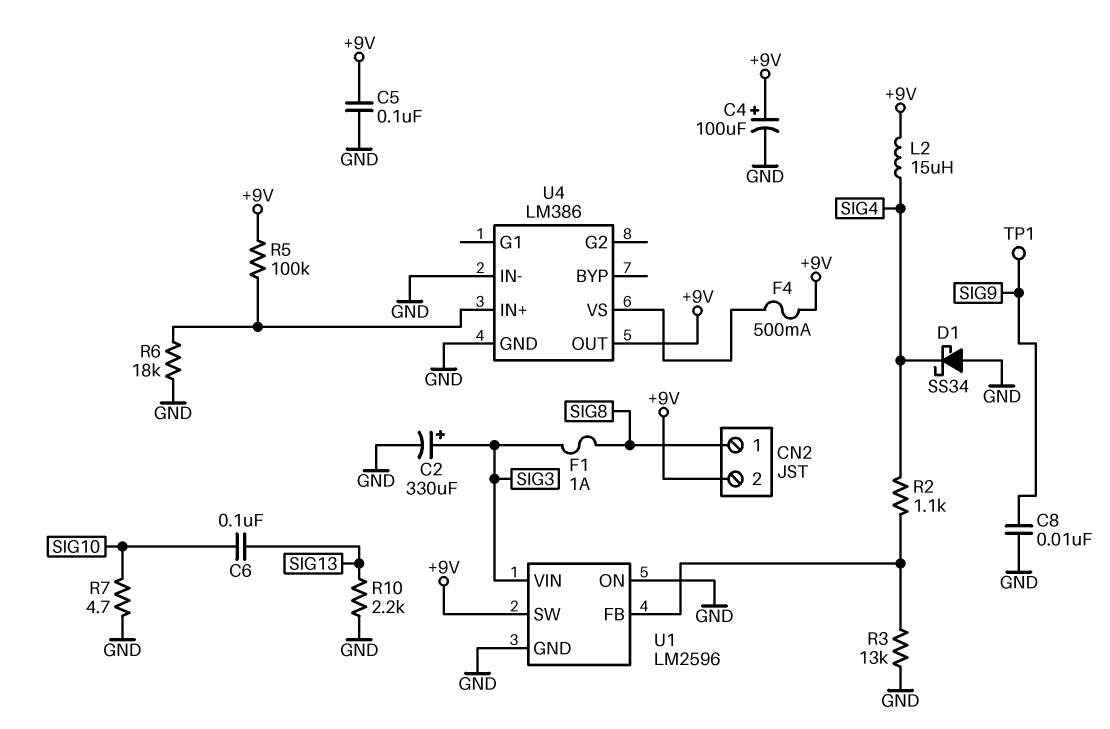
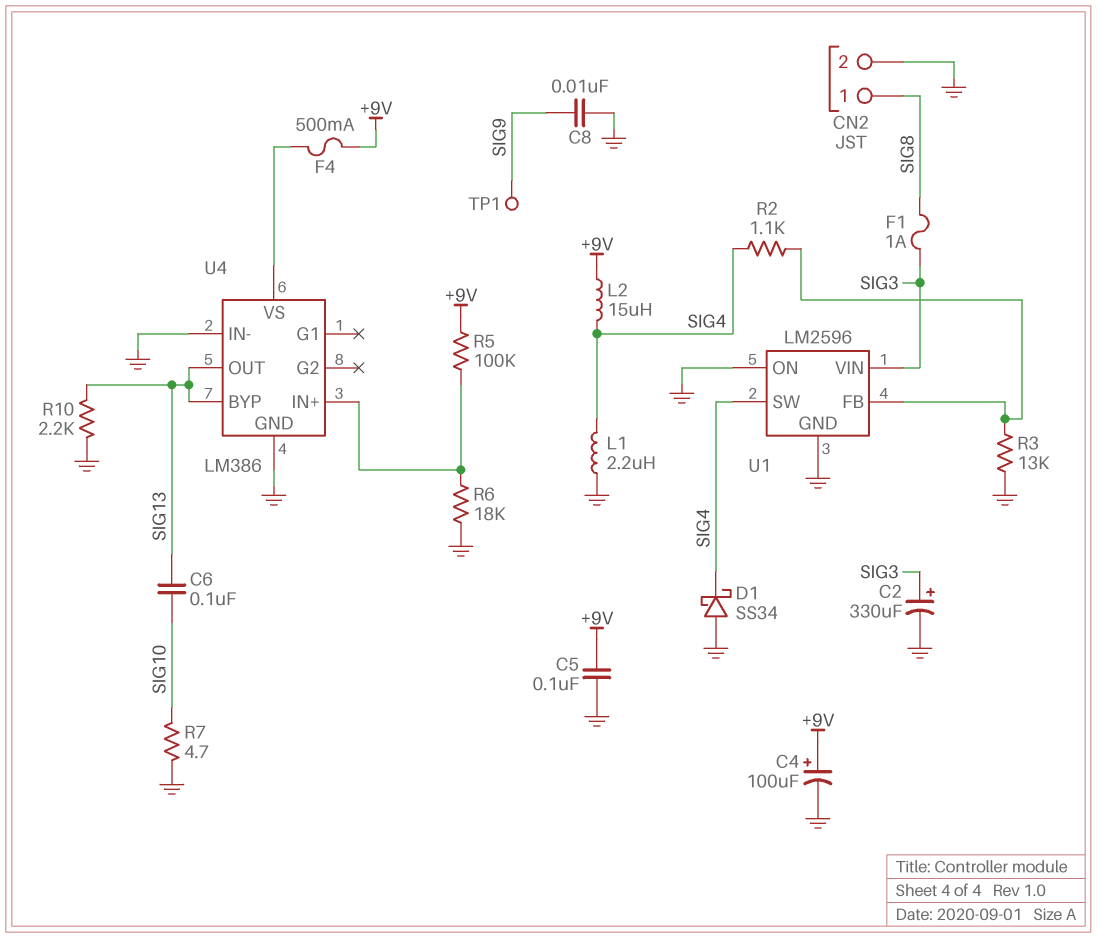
CN2 pin 2: +9V -> GND
L1: none -> 2.2uH (GND, SIG4)
U1 pin SW: +9V -> SIG4
U4 pin BYP: none -> SIG13
U4 pin OUT: +9V -> SIG13

